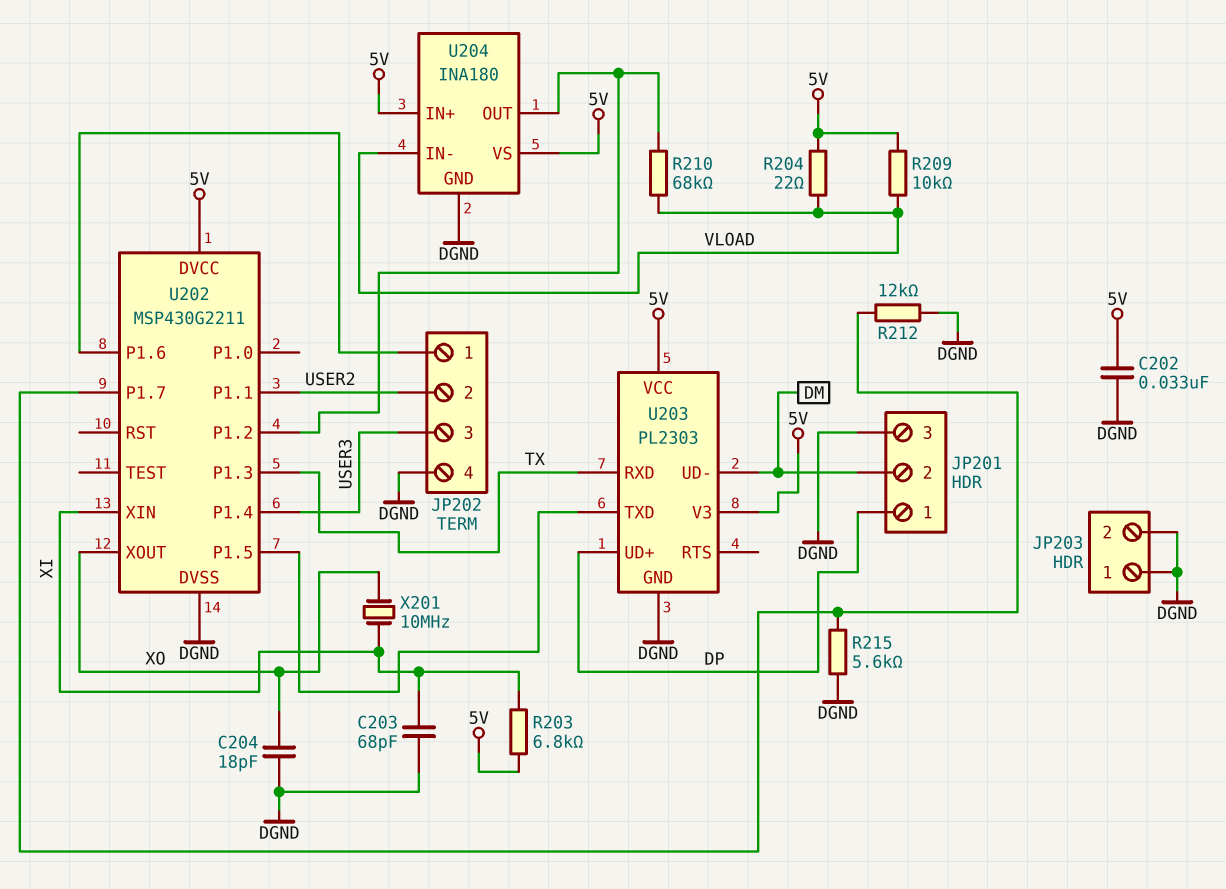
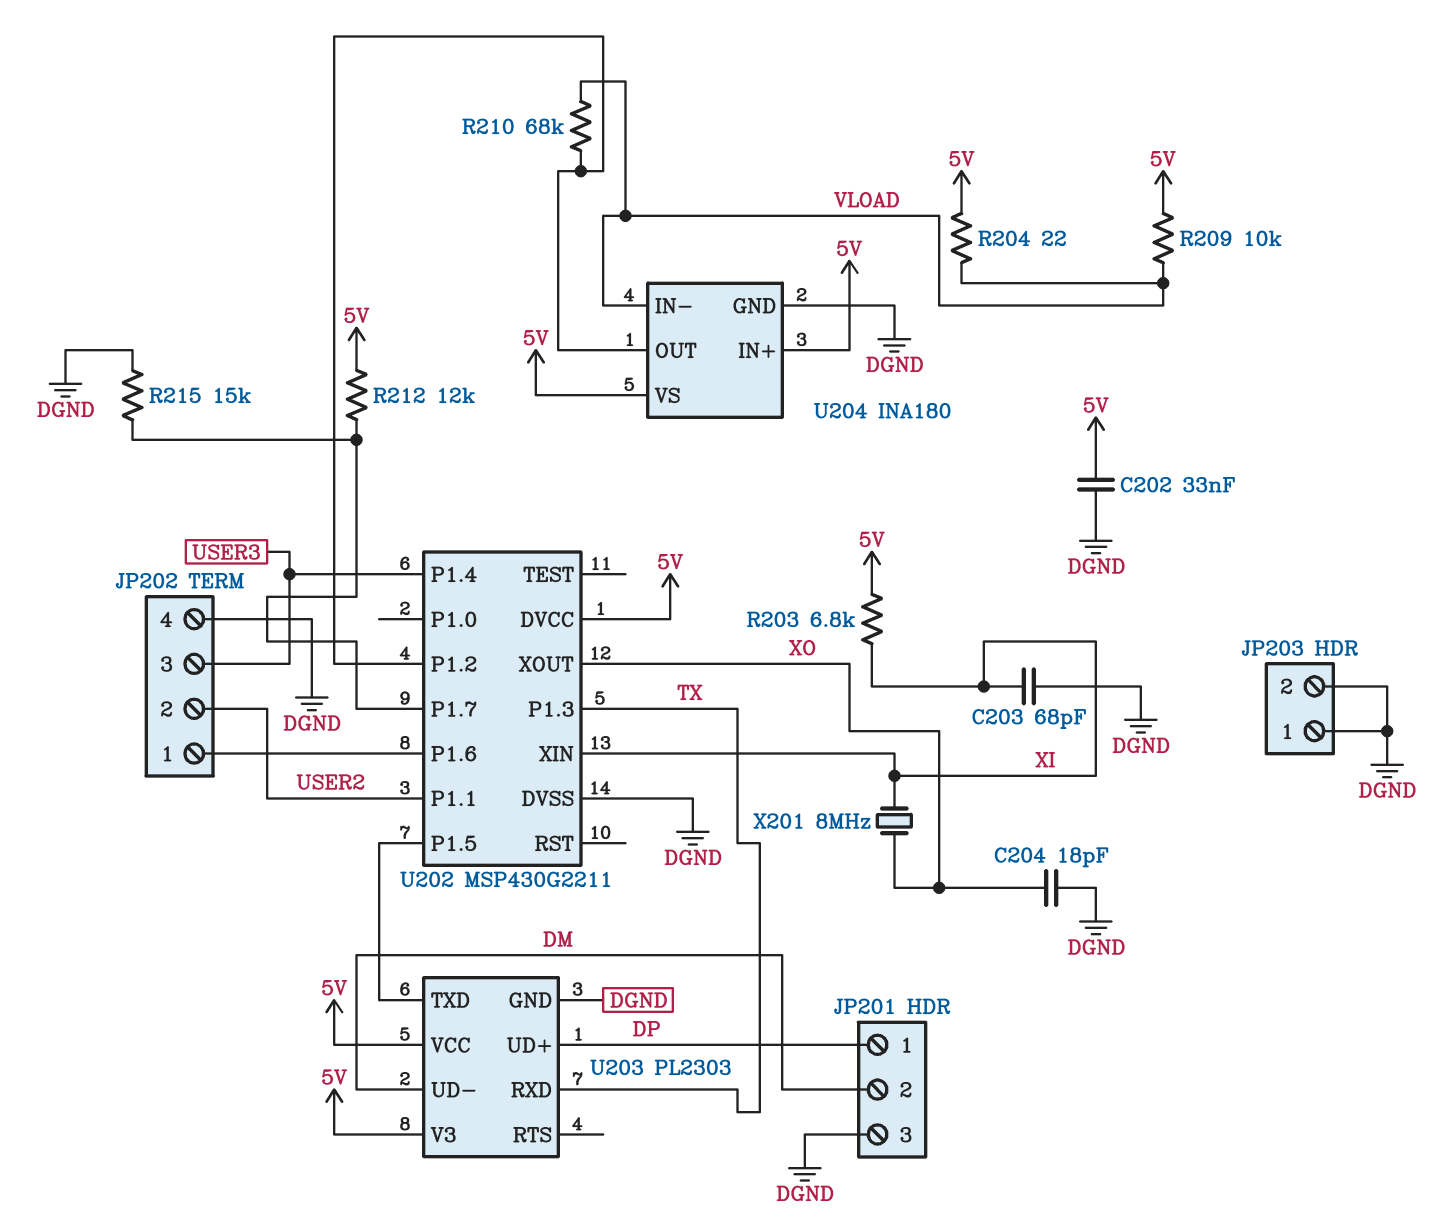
R212: 12k (DGND, U202/P1.7) -> 12k (5V, U202/P1.7)
R215: 5.6k (DGND, U202/P1.7) -> 15k (DGND, U202/P1.7)
X201: 10MHz (XI, XO) -> 8MHz (XI, XO)

